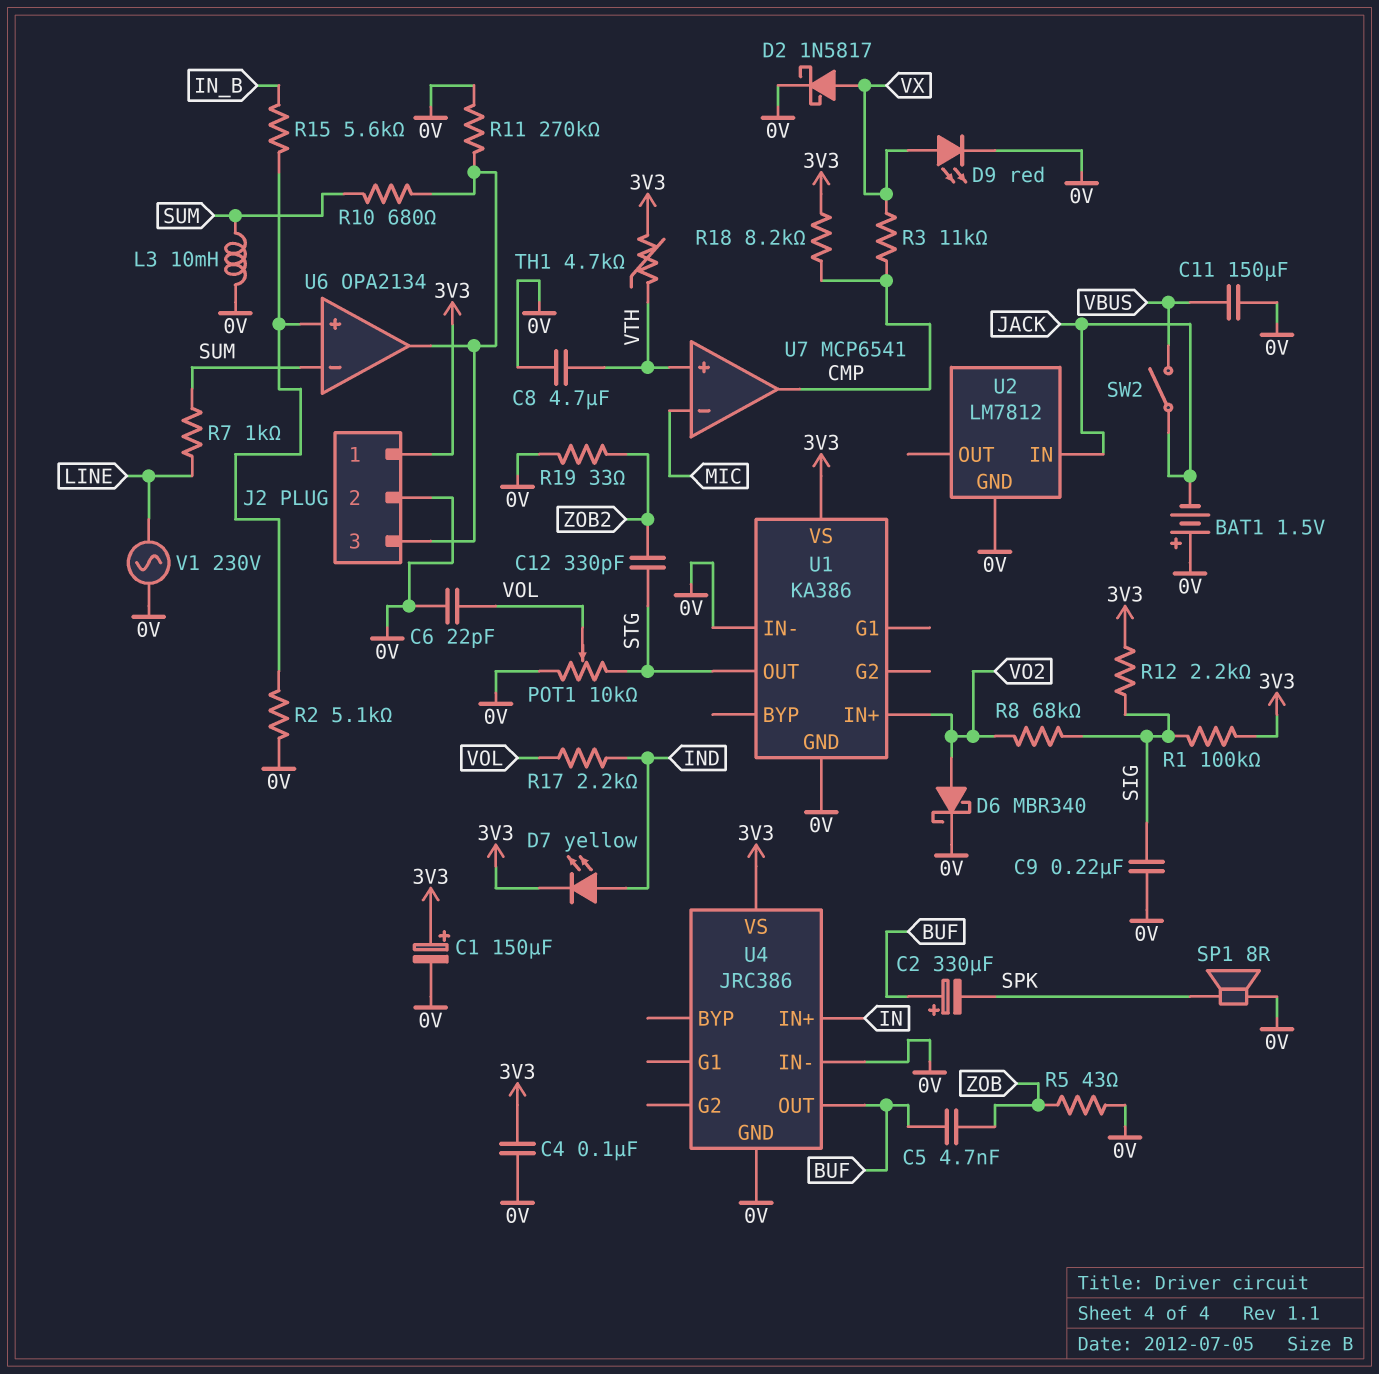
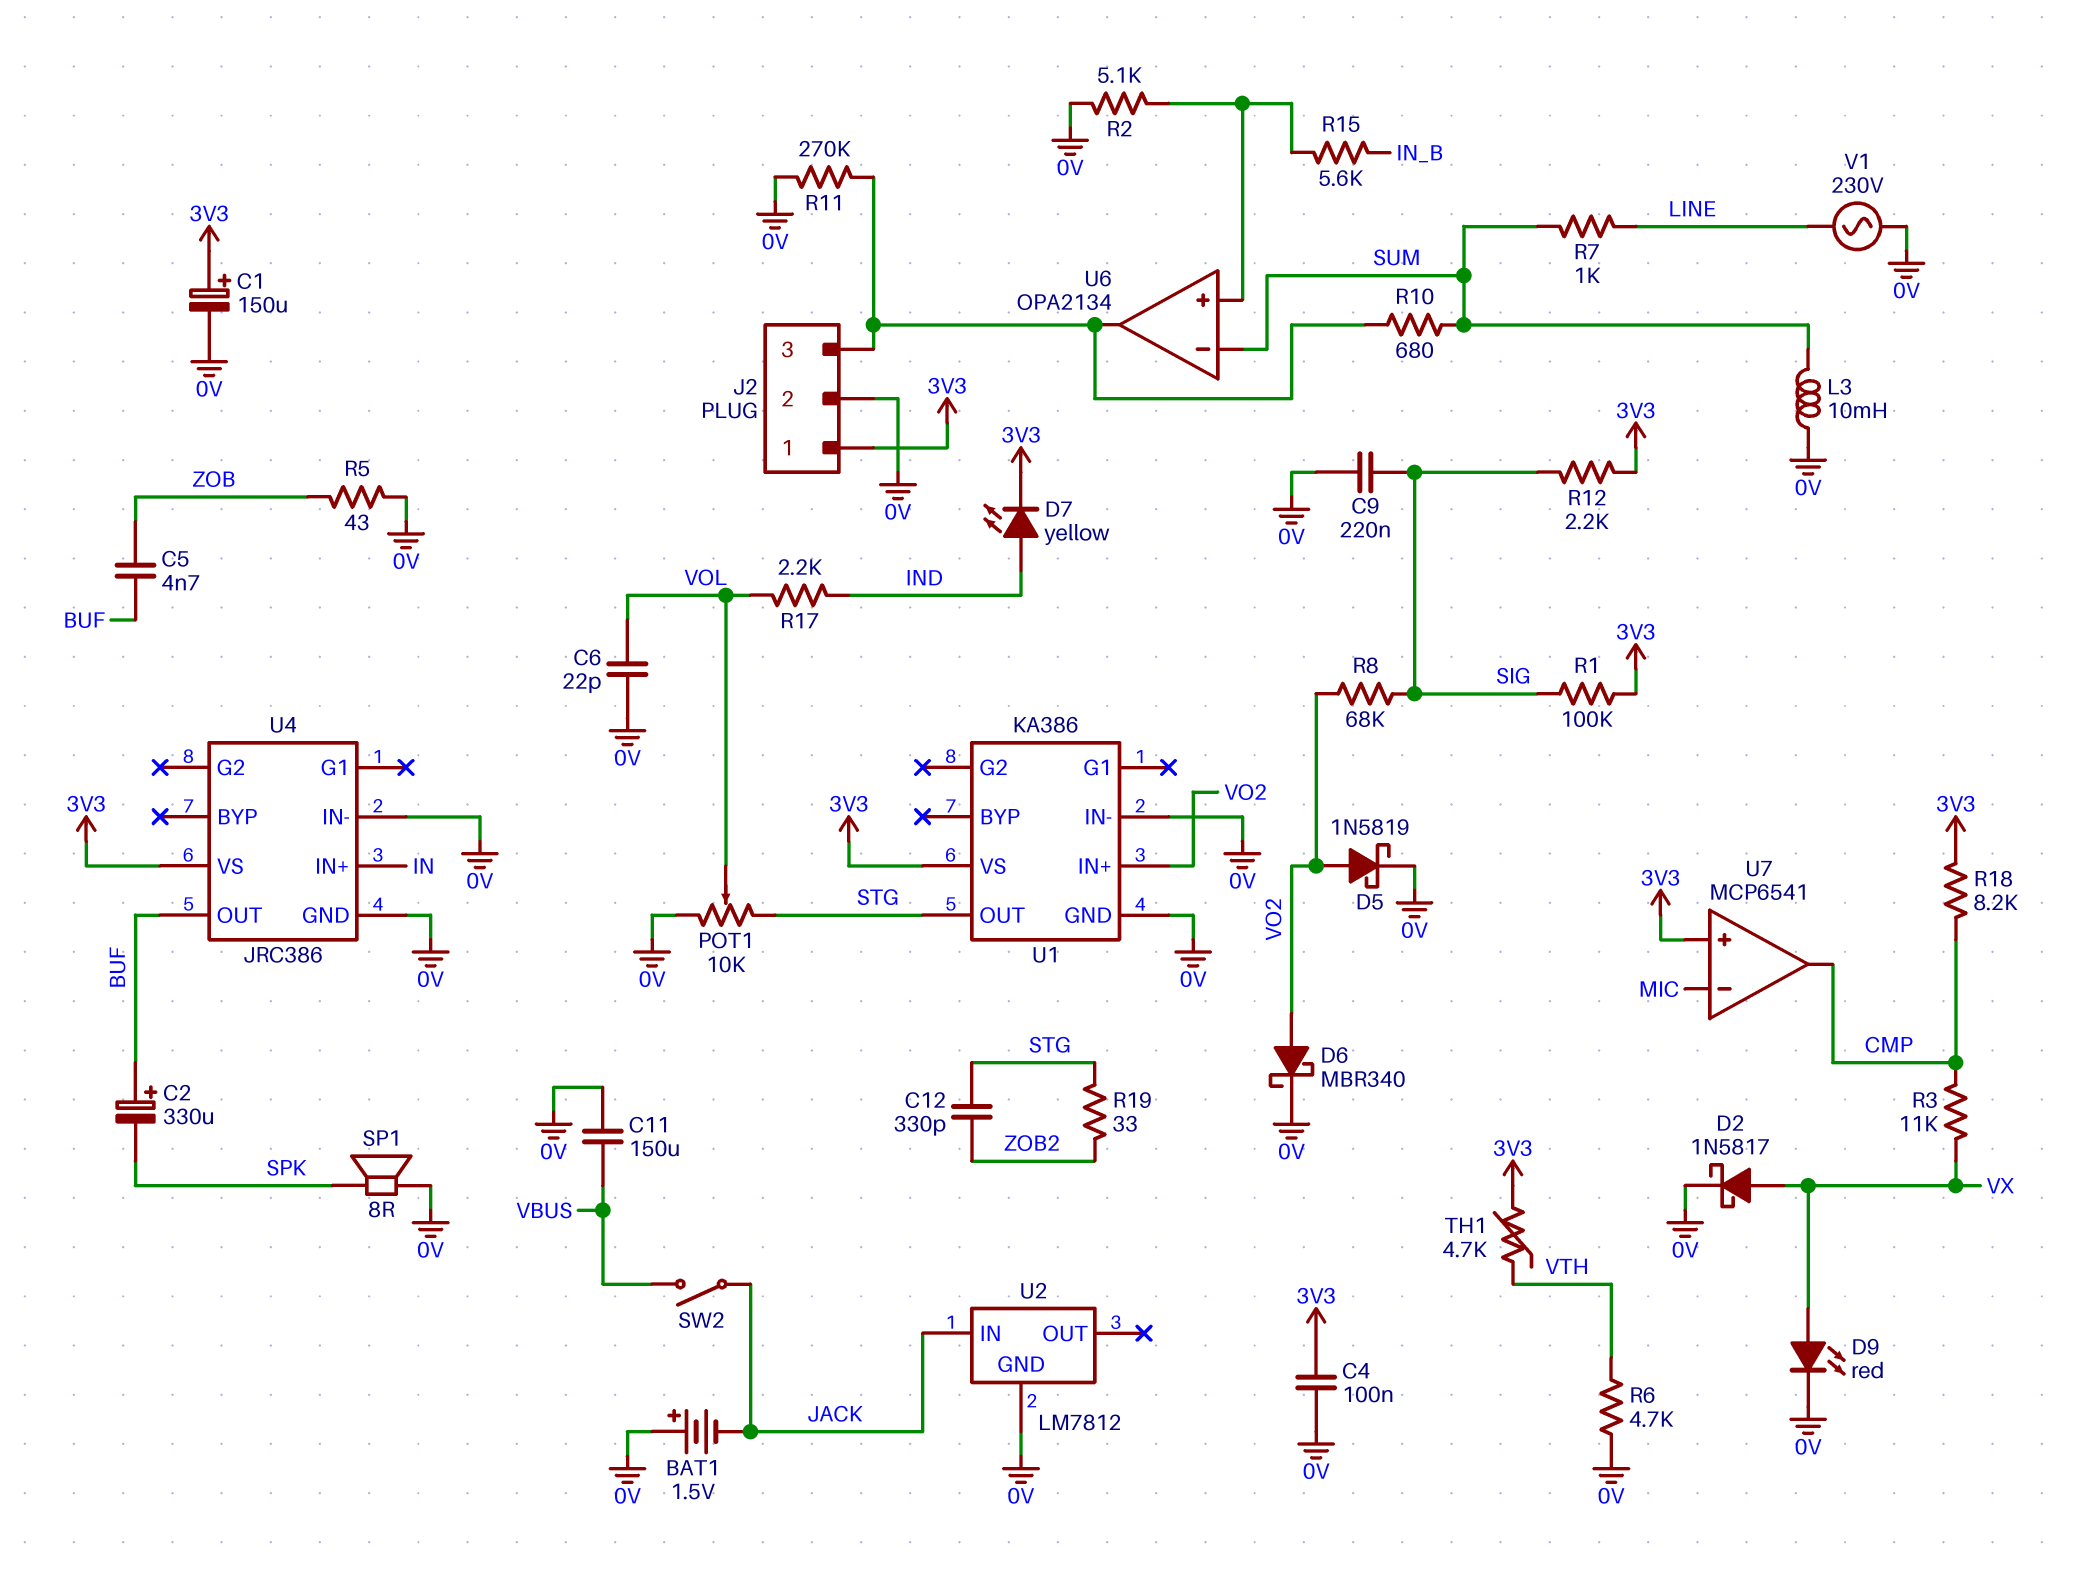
C8: 4.7uF (0V, VTH) -> none
D5: none -> schottky 1N5819 (A VO2, K 0V)
R6: none -> 4.7k (0V, VTH)
R19: 33 (0V, ZOB2) -> 33 (STG, ZOB2)
U7 pin in+: VTH -> 3V3

